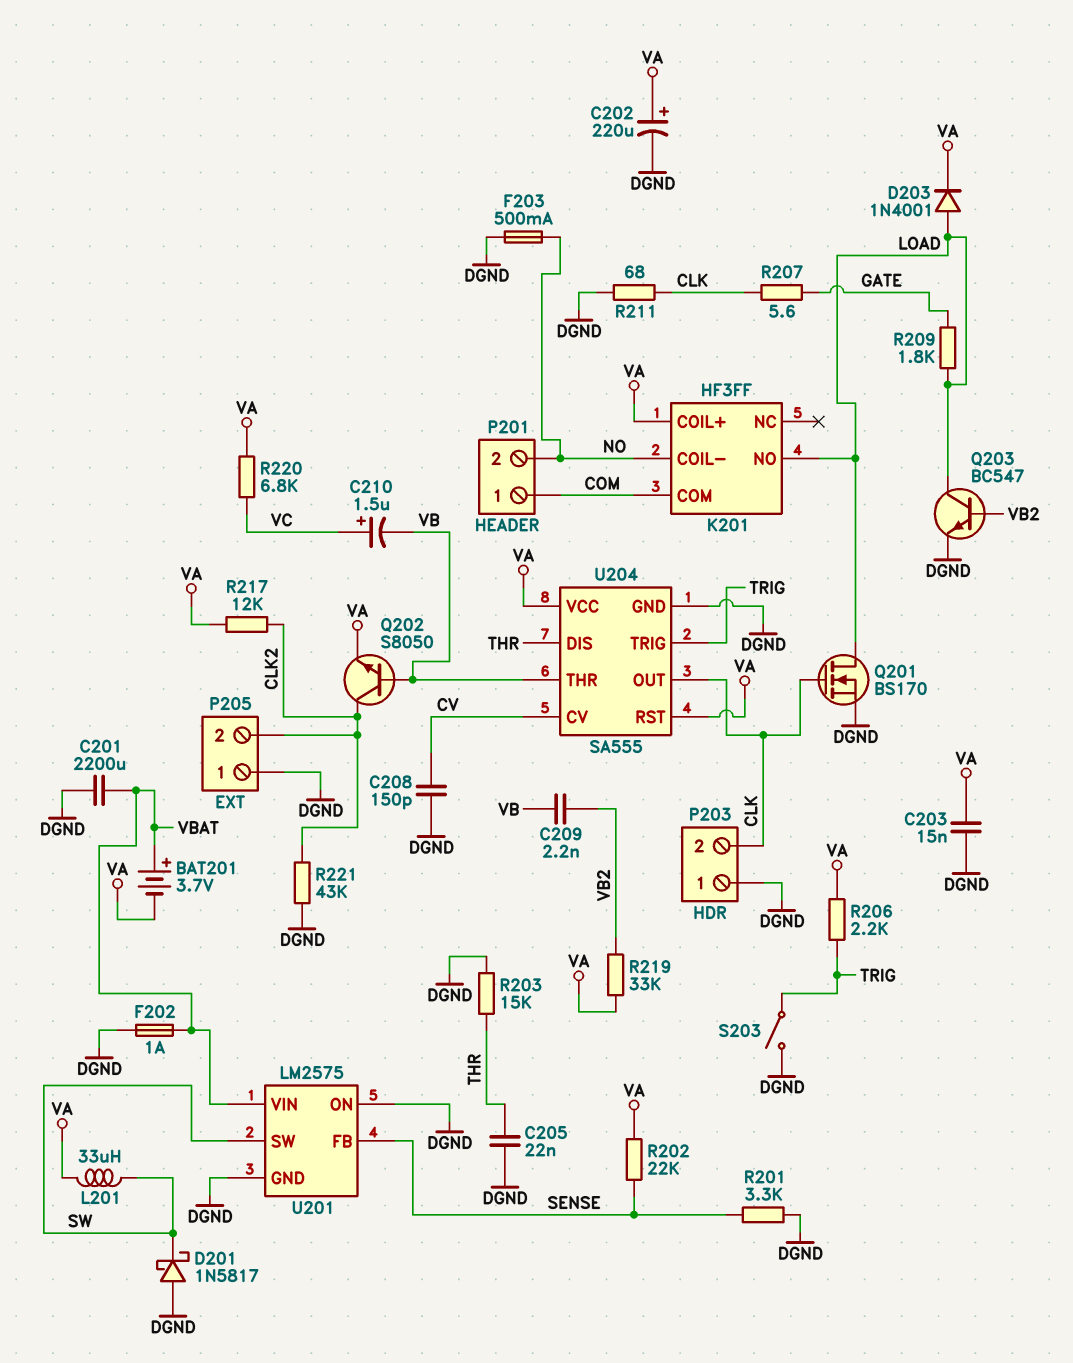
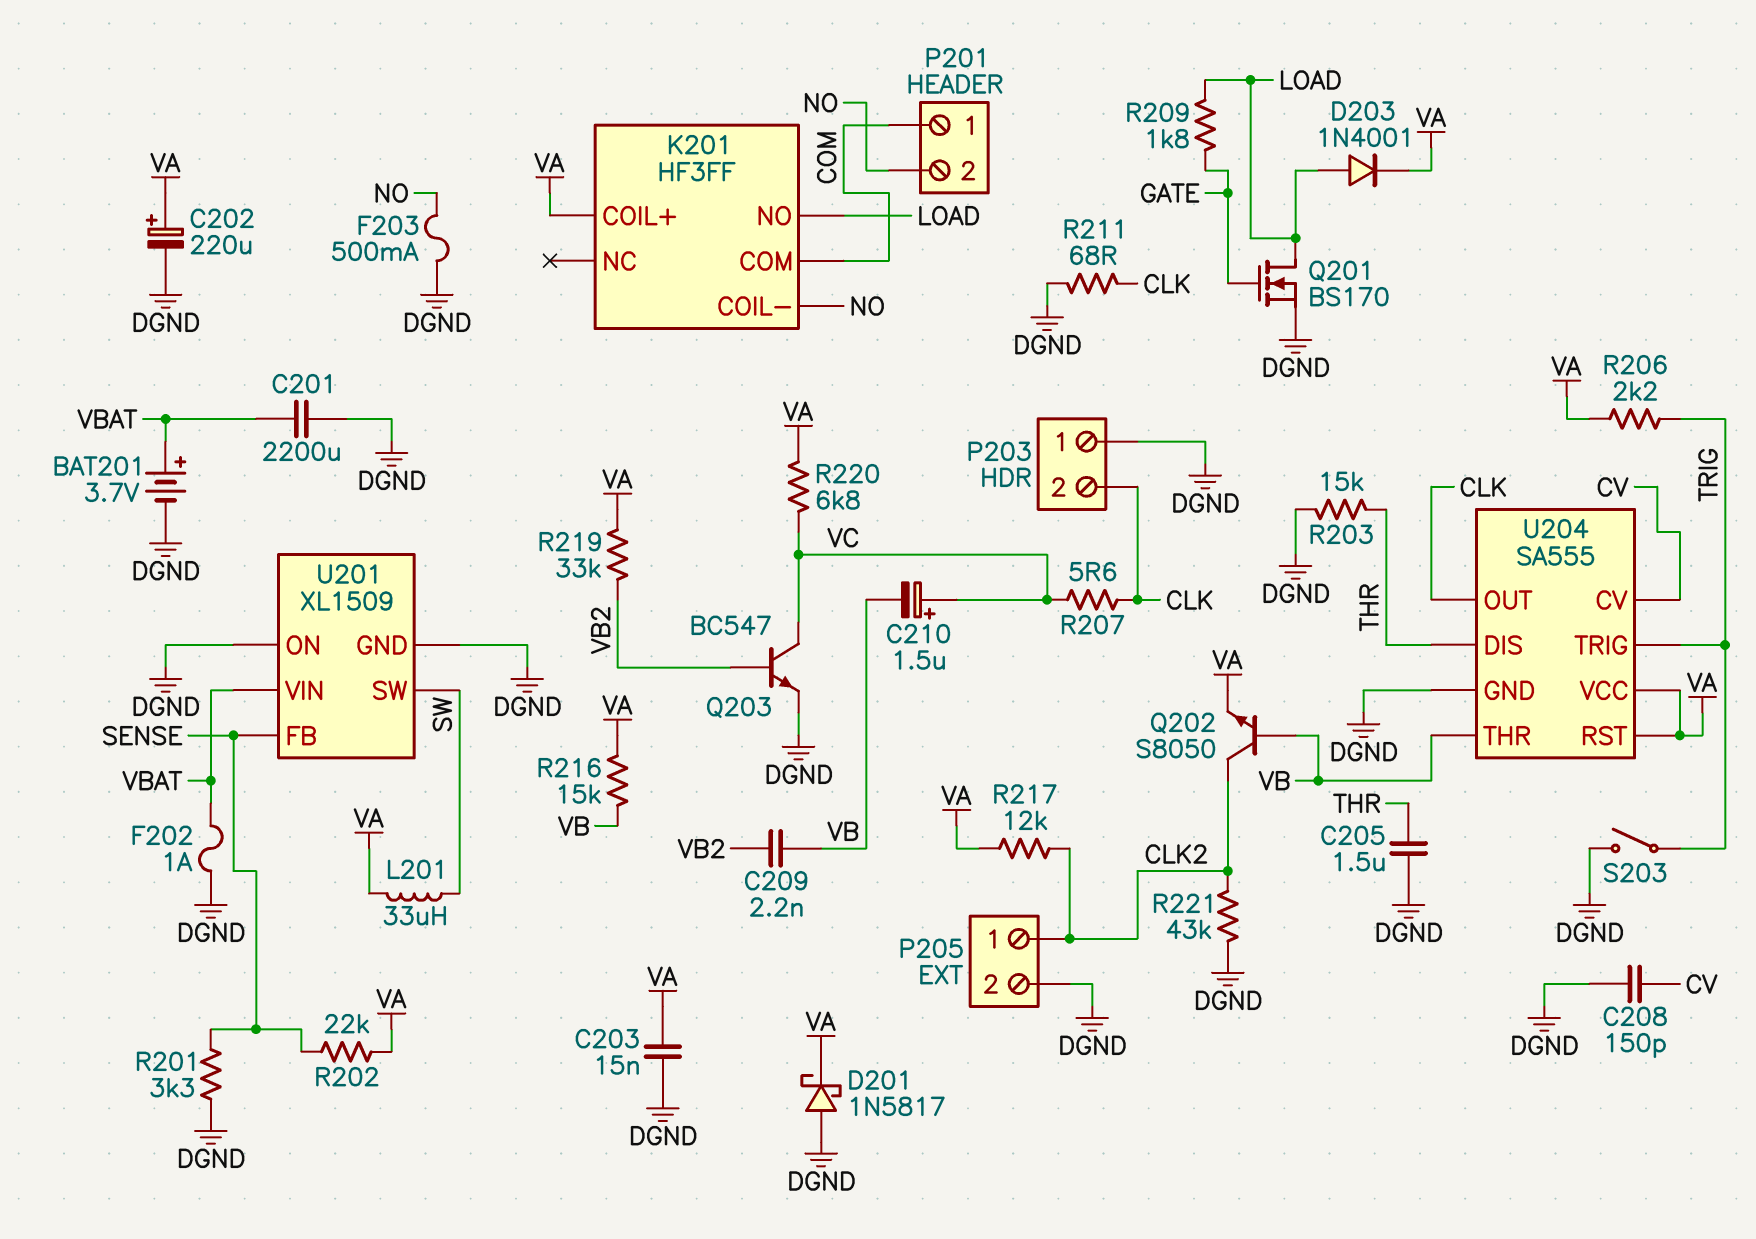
BAT201: 3.7V (plus VBAT, minus VA) -> 3.7V (plus VBAT, minus DGND)
C205: 22nF (DGND, THR) -> 1.5uF (DGND, THR)
D201: schottky 1N5817 (A DGND, K SW) -> schottky 1N5817 (A DGND, K VA)
P205 pin 1: DGND -> CLK2
P205 pin 2: CLK2 -> DGND
Q201: NMOS BS170 (G CLK, D LOAD, S DGND) -> NMOS BS170 (G GATE, D LOAD, S DGND)
Q203: NPN BC547 (B VB2, C LOAD, E DGND) -> NPN BC547 (B VB2, C VC, E DGND)
R207: 5.6 (CLK, GATE) -> 5.6 (CLK, VC)
R216: none -> 15k (VA, VB)
U201: LM2575 -> XL1509

